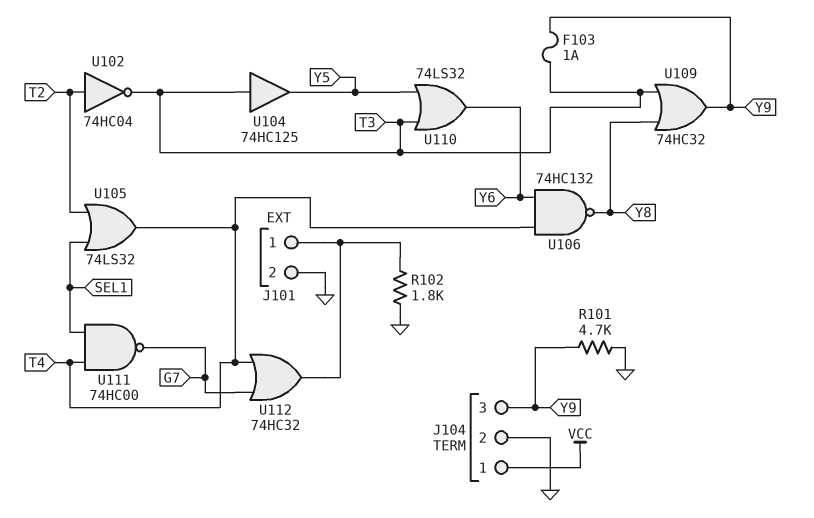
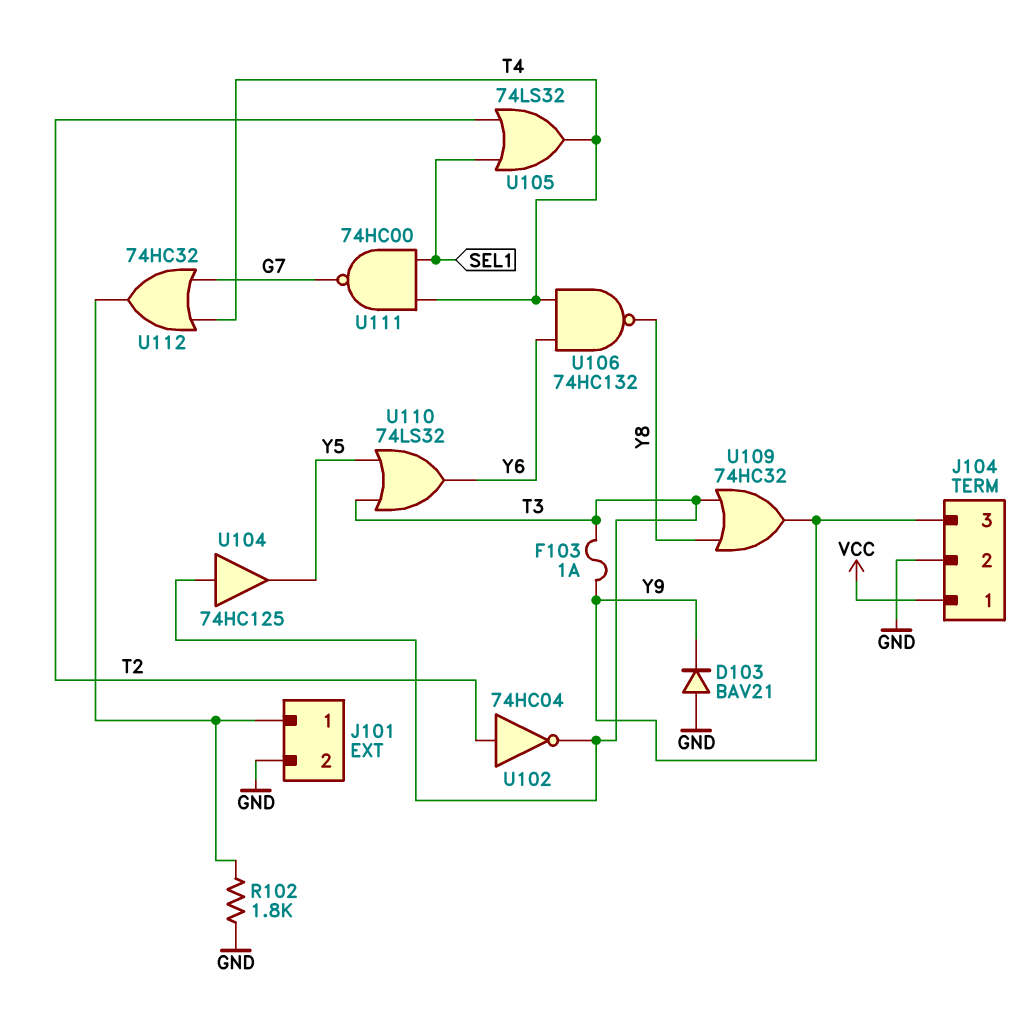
D103: none -> diode BAV21 (A GND, K Y9)
R101: 4.7k (GND, Y9) -> none

